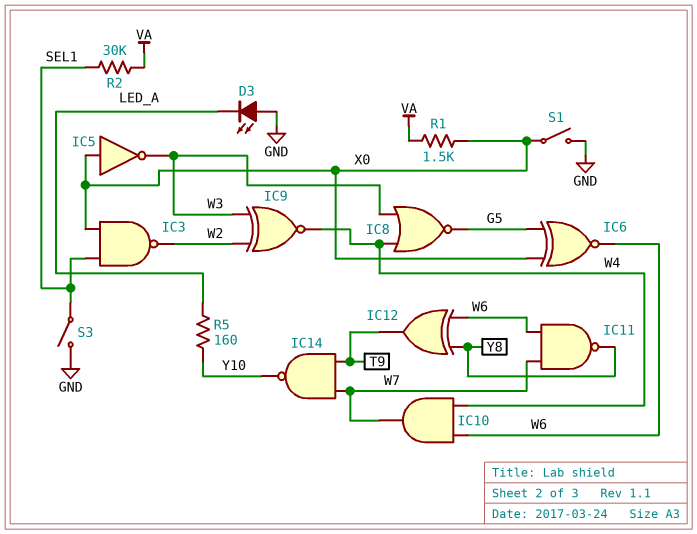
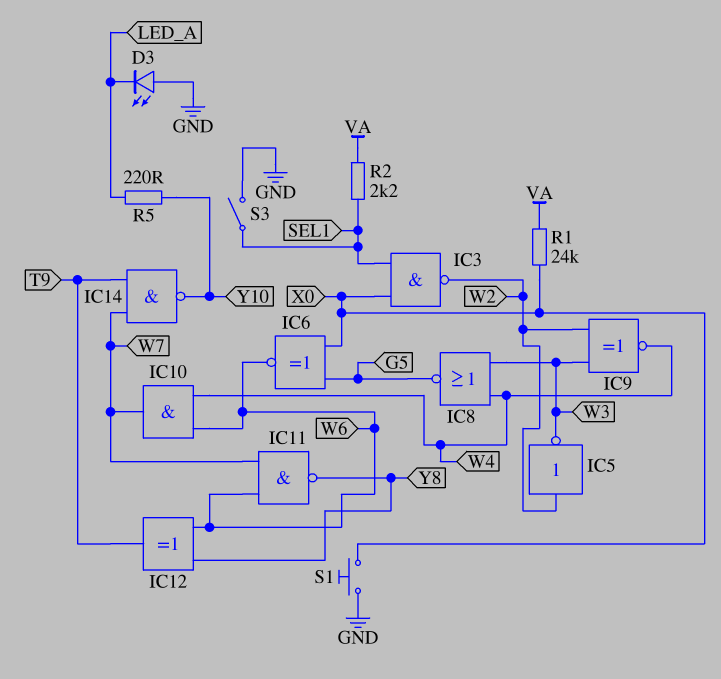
IC5: NOT (in X0, out W3) -> NOT (in W2, out W3)
R1: 1.5k (VA, X0) -> 24k (VA, X0)
R2: 30k (SEL1, VA) -> 2.2k (SEL1, VA)
R5: 160 (LED_A, Y10) -> 220 (LED_A, Y10)
S1: switch (GND, X0) -> button (GND, X0)

